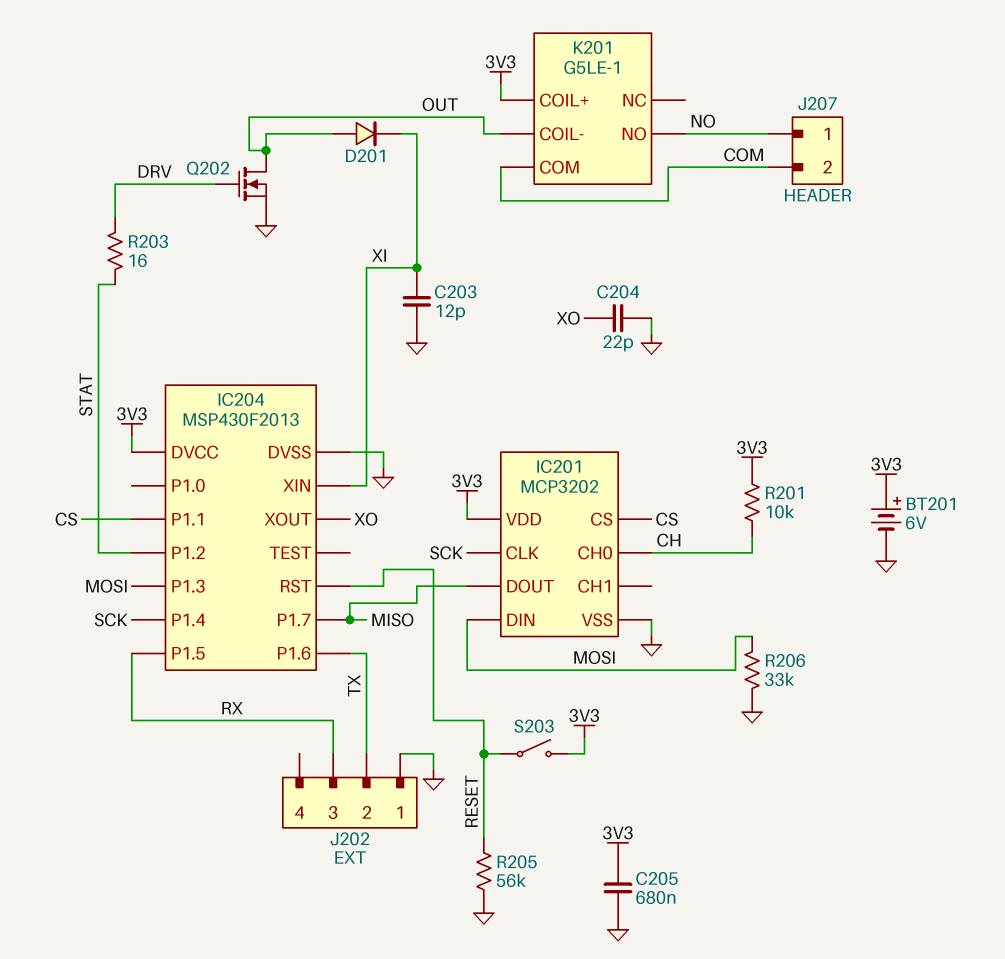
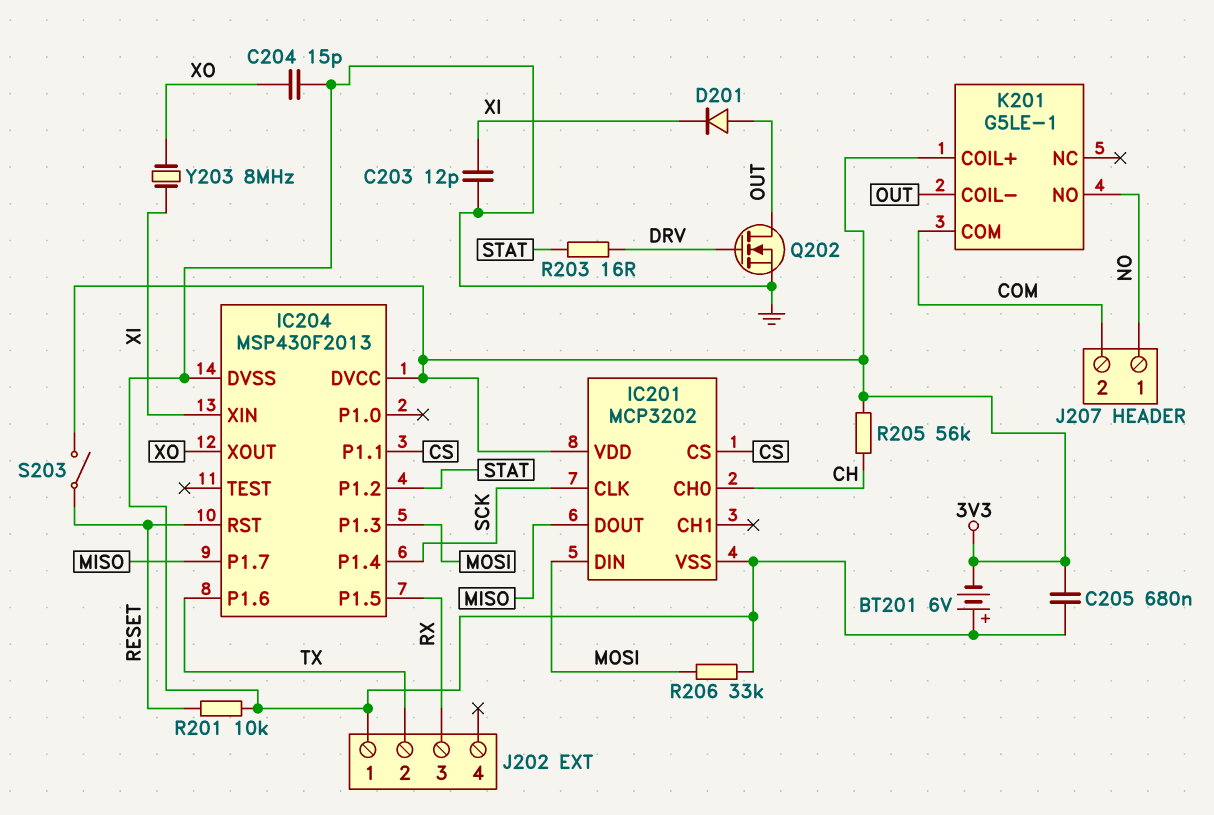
BT201: 6V (plus 3V3, minus GND) -> 6V (plus GND, minus 3V3)
C204: 22pF (GND, XO) -> 15pF (GND, XO)
R201: 10k (3V3, CH) -> 10k (GND, RESET)
R205: 56k (GND, RESET) -> 56k (3V3, CH)
Y203: none -> 8MHz (XI, XO)

